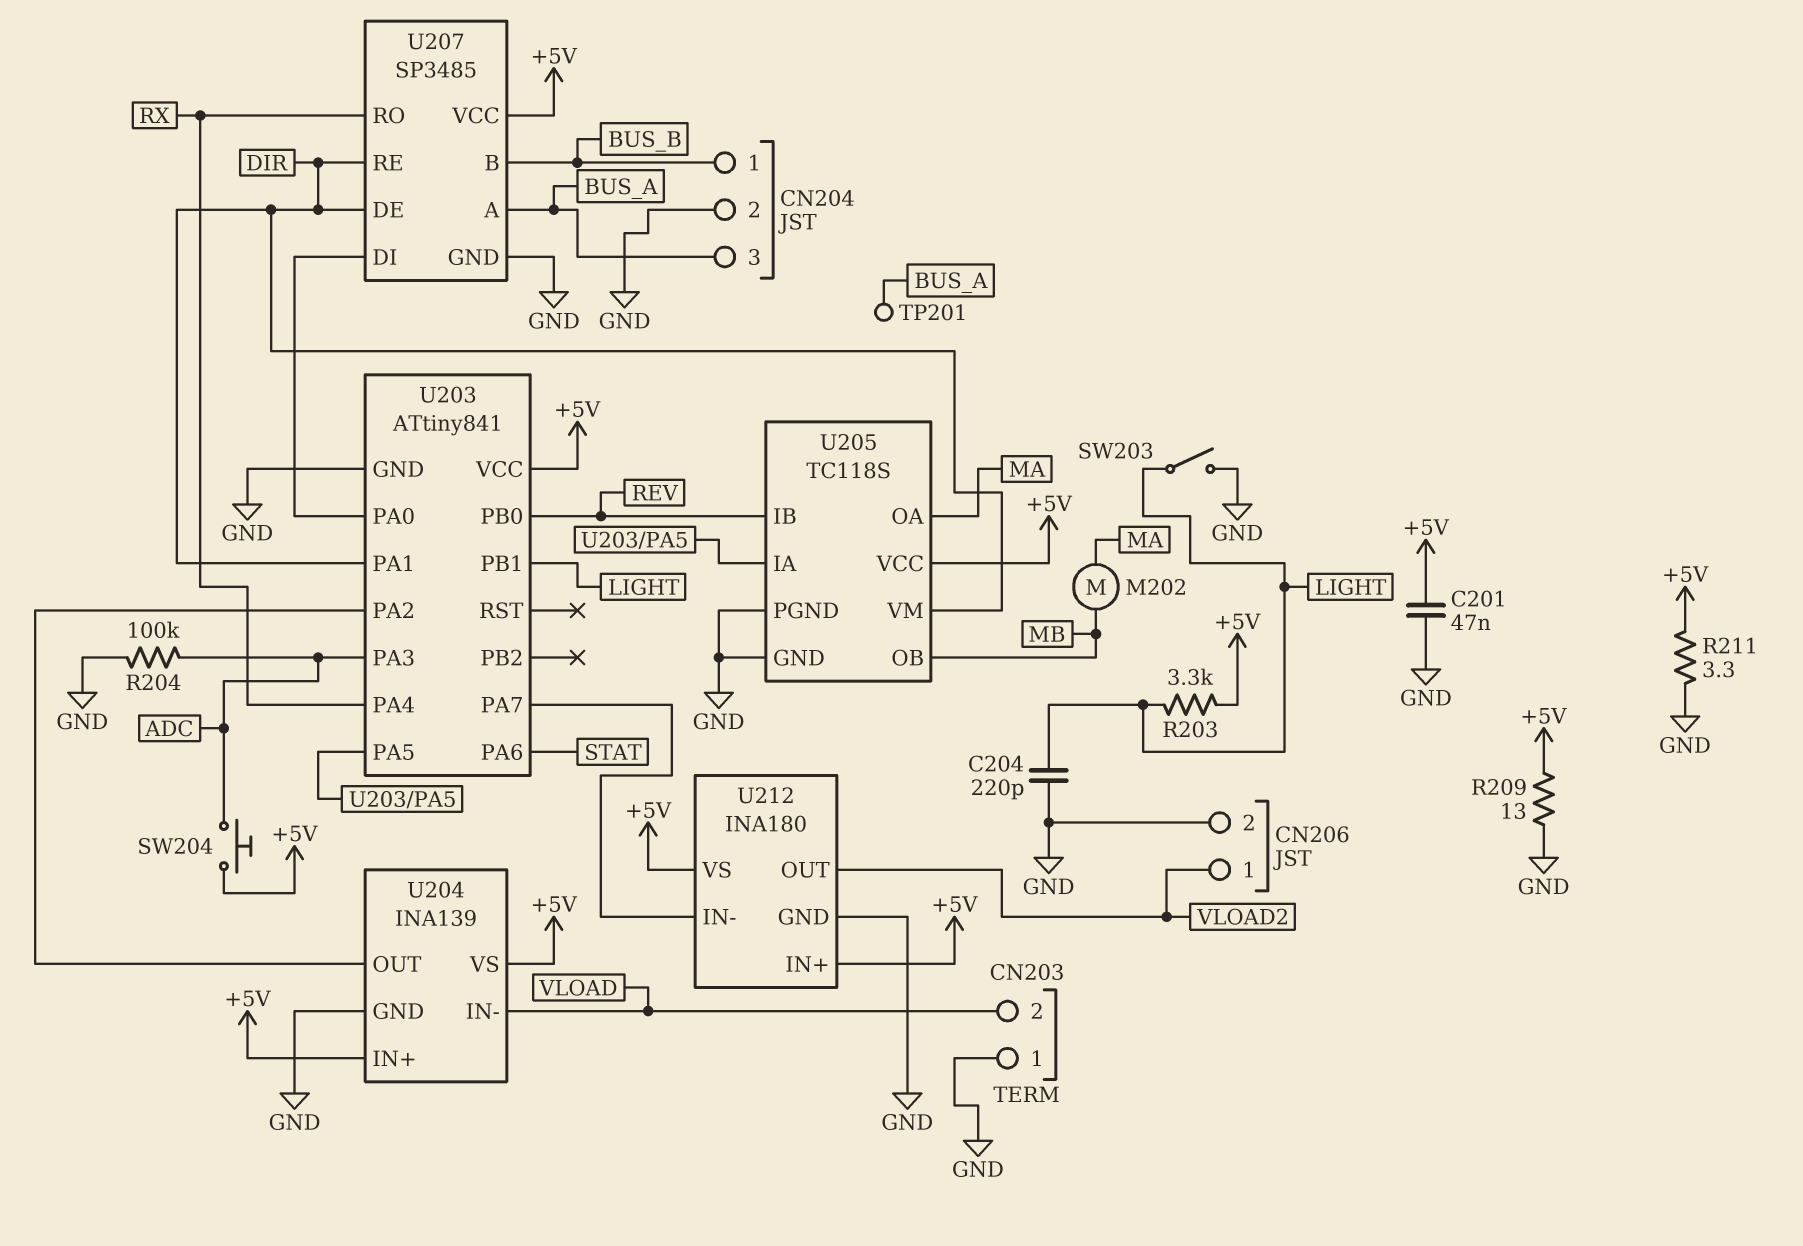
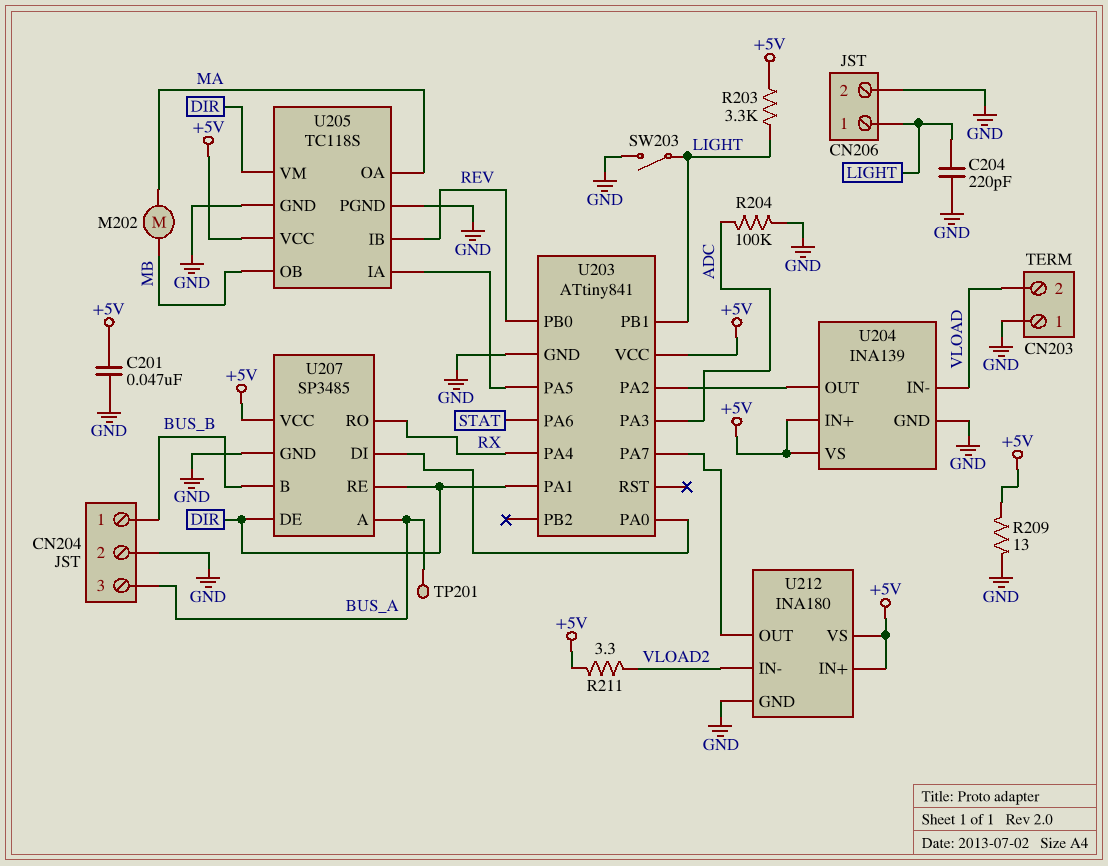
CN206 pin 1: VLOAD2 -> LIGHT
R211: 3.3 (+5V, GND) -> 3.3 (+5V, VLOAD2)
SW204: button (+5V, ADC) -> none
U212 pin IN-: U203/PA7 -> VLOAD2
U212 pin OUT: VLOAD2 -> U203/PA7

